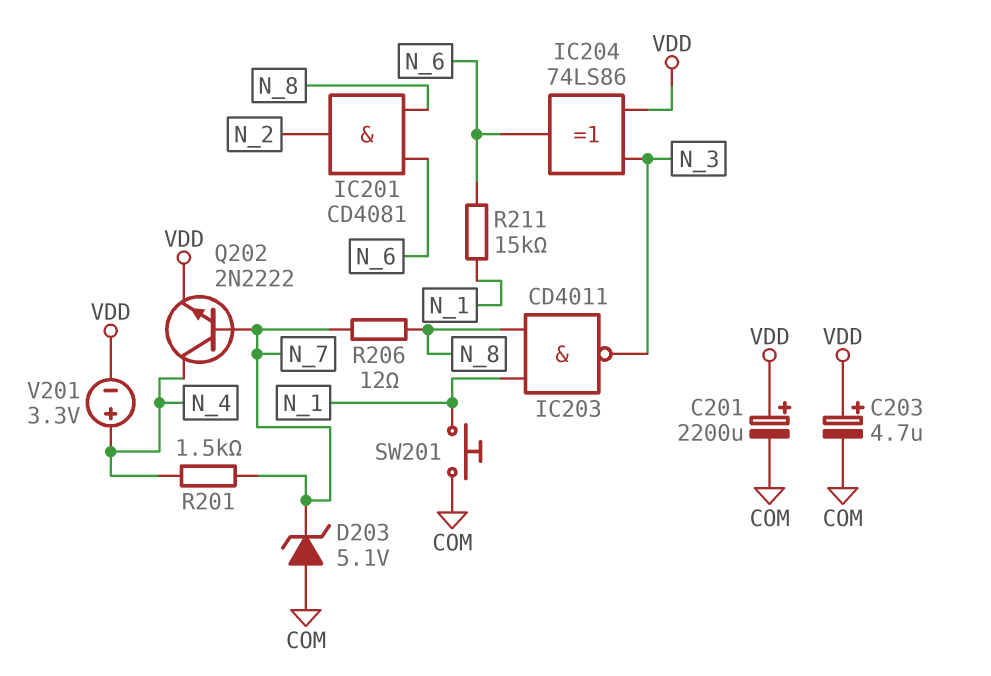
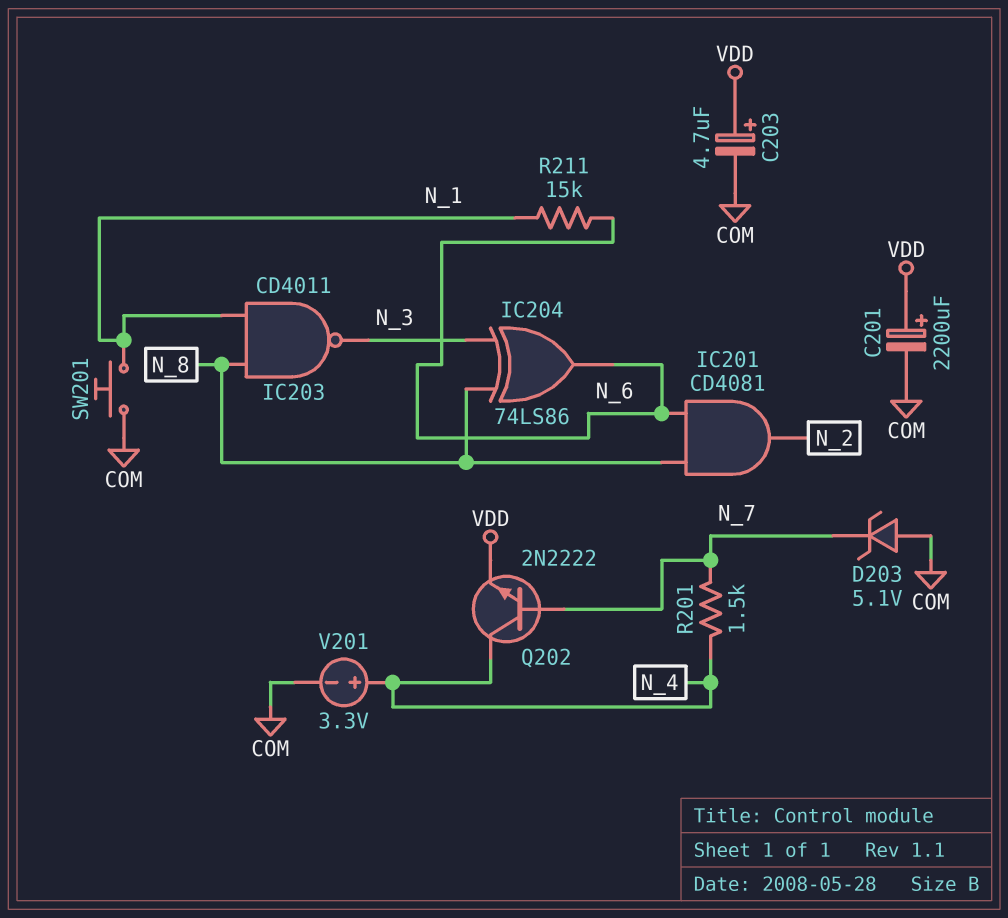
IC204: XOR 74LS86 (in N_3, in VDD, out N_6) -> XOR 74LS86 (in N_3, in N_8, out N_6)
R206: 12 (N_7, N_8) -> none
V201: 3.3V (plus N_4, minus VDD) -> 3.3V (plus N_4, minus COM)

